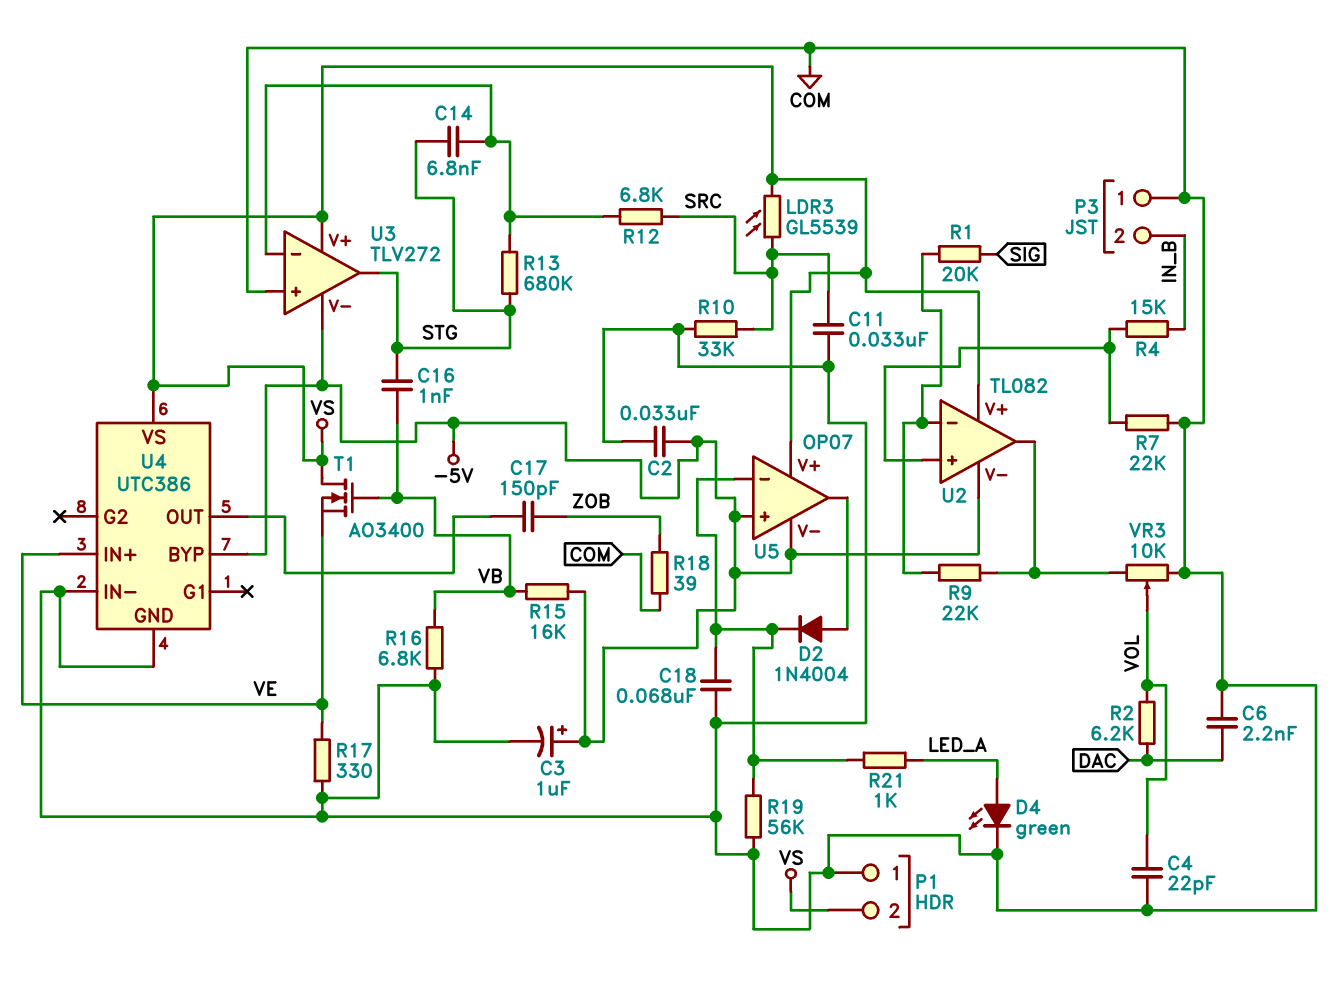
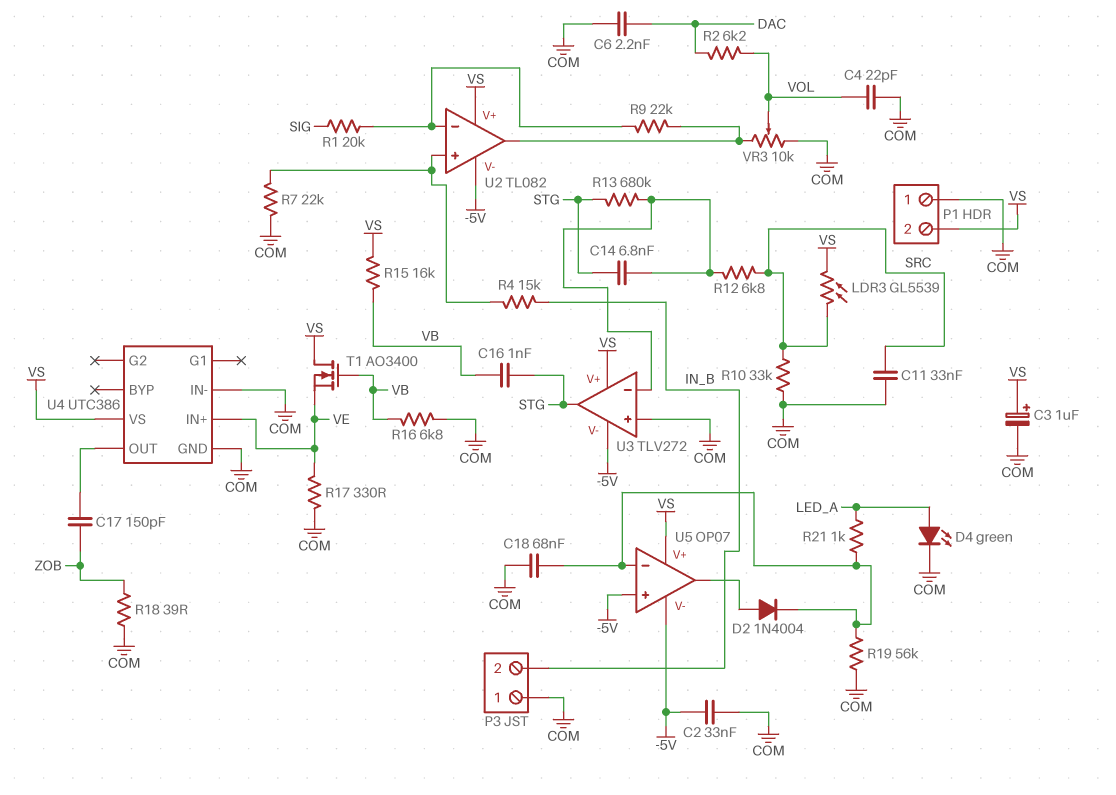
C3: 1uF (plus -5V, minus COM) -> 1uF (plus VS, minus COM)
R15: 16k (-5V, VB) -> 16k (VB, VS)
U4 pin BYP: -5V -> none

